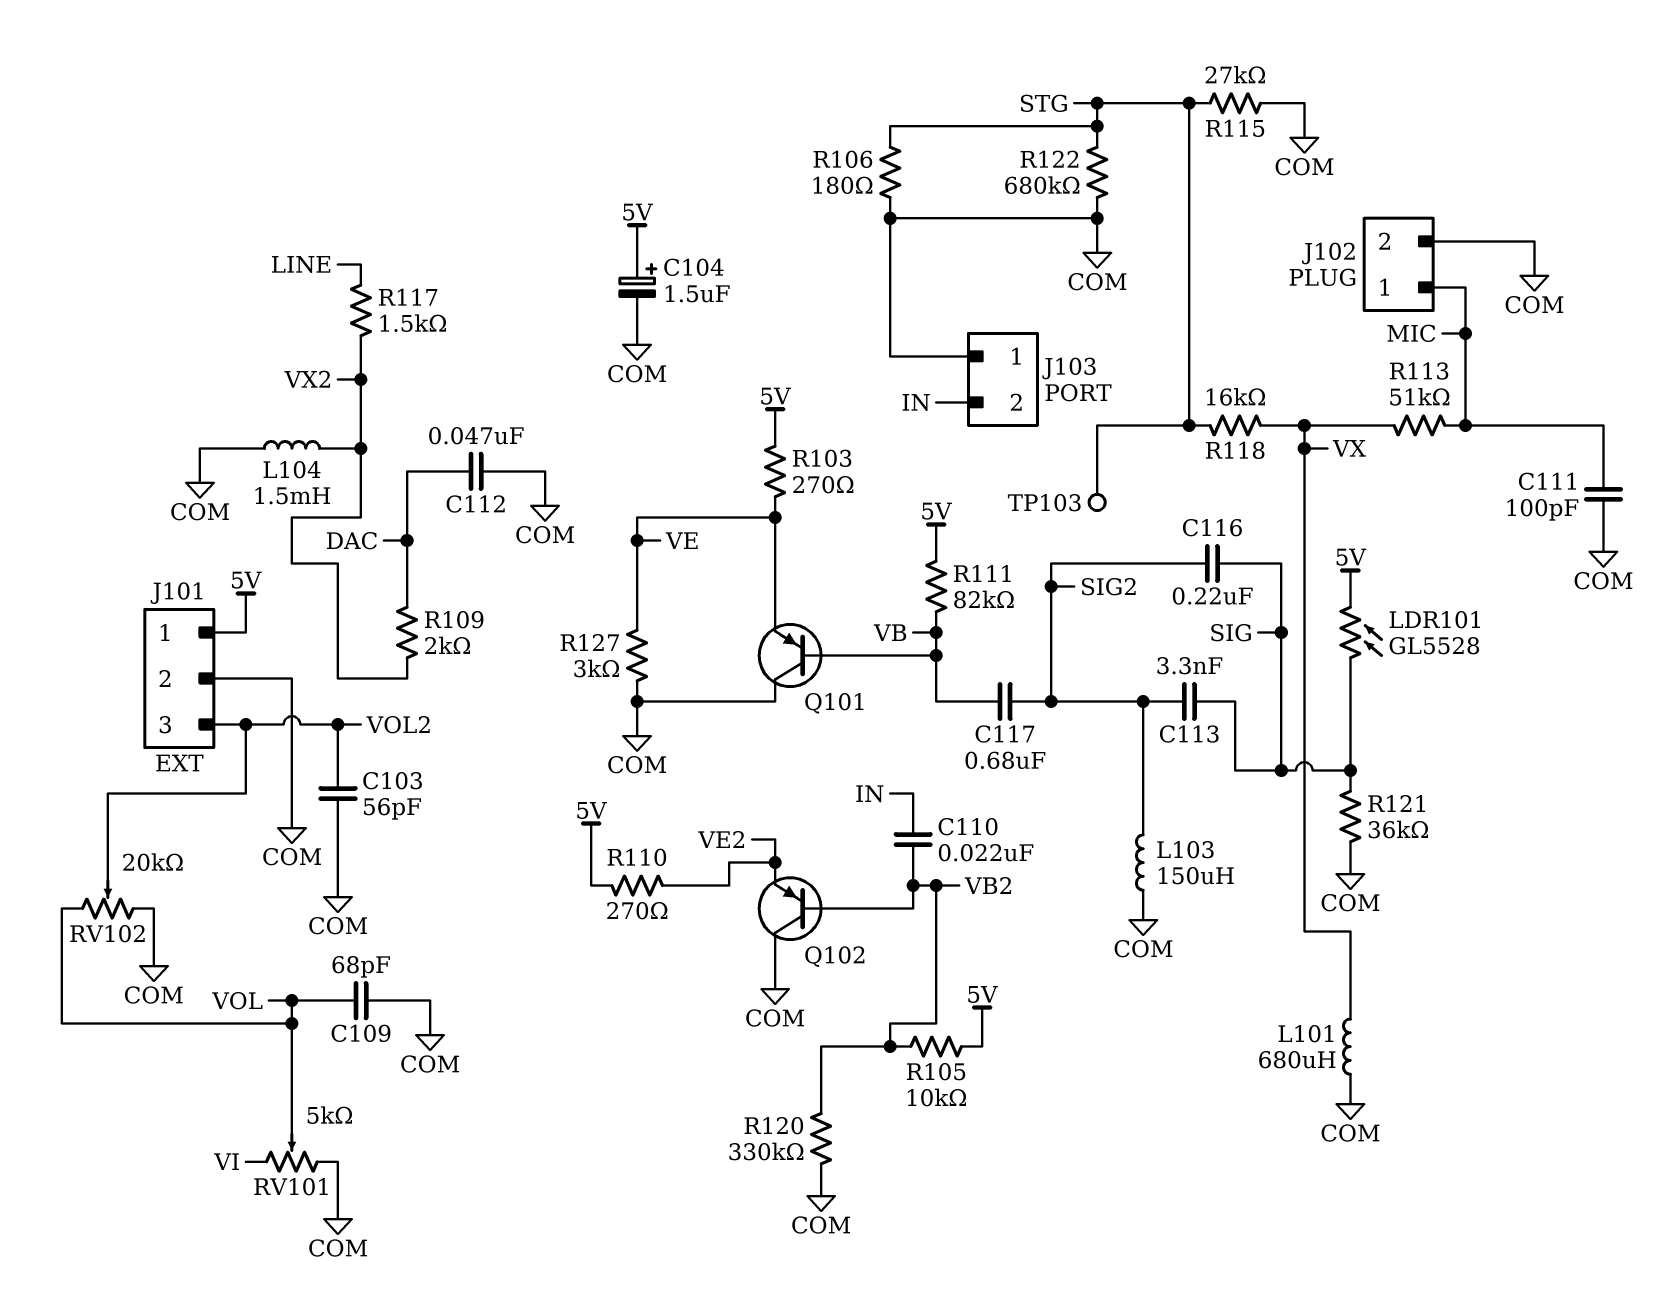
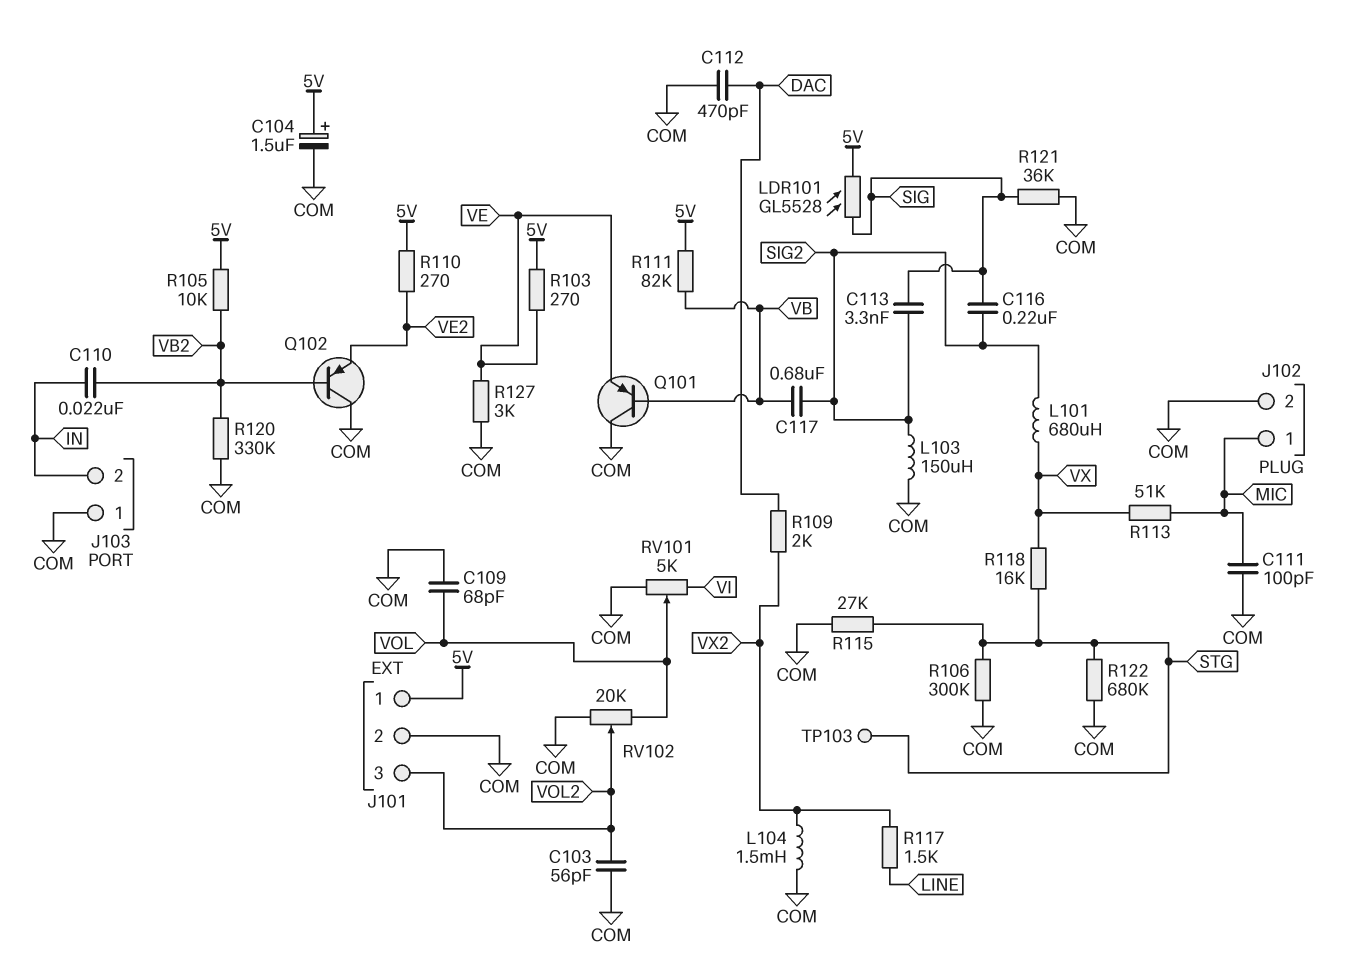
C112: 47nF (COM, DAC) -> 470pF (COM, DAC)
L101: 680uH (COM, VX) -> 680uH (SIG2, VX)
R106: 180 (COM, STG) -> 300k (COM, STG)

